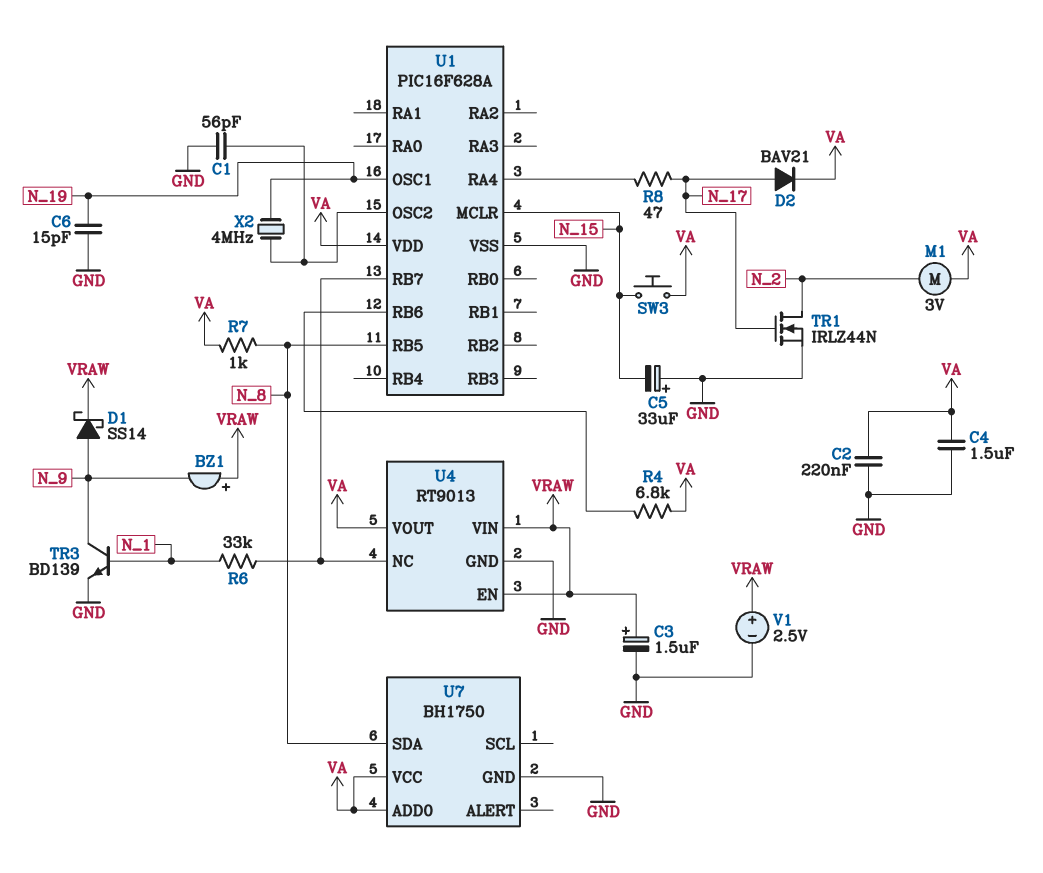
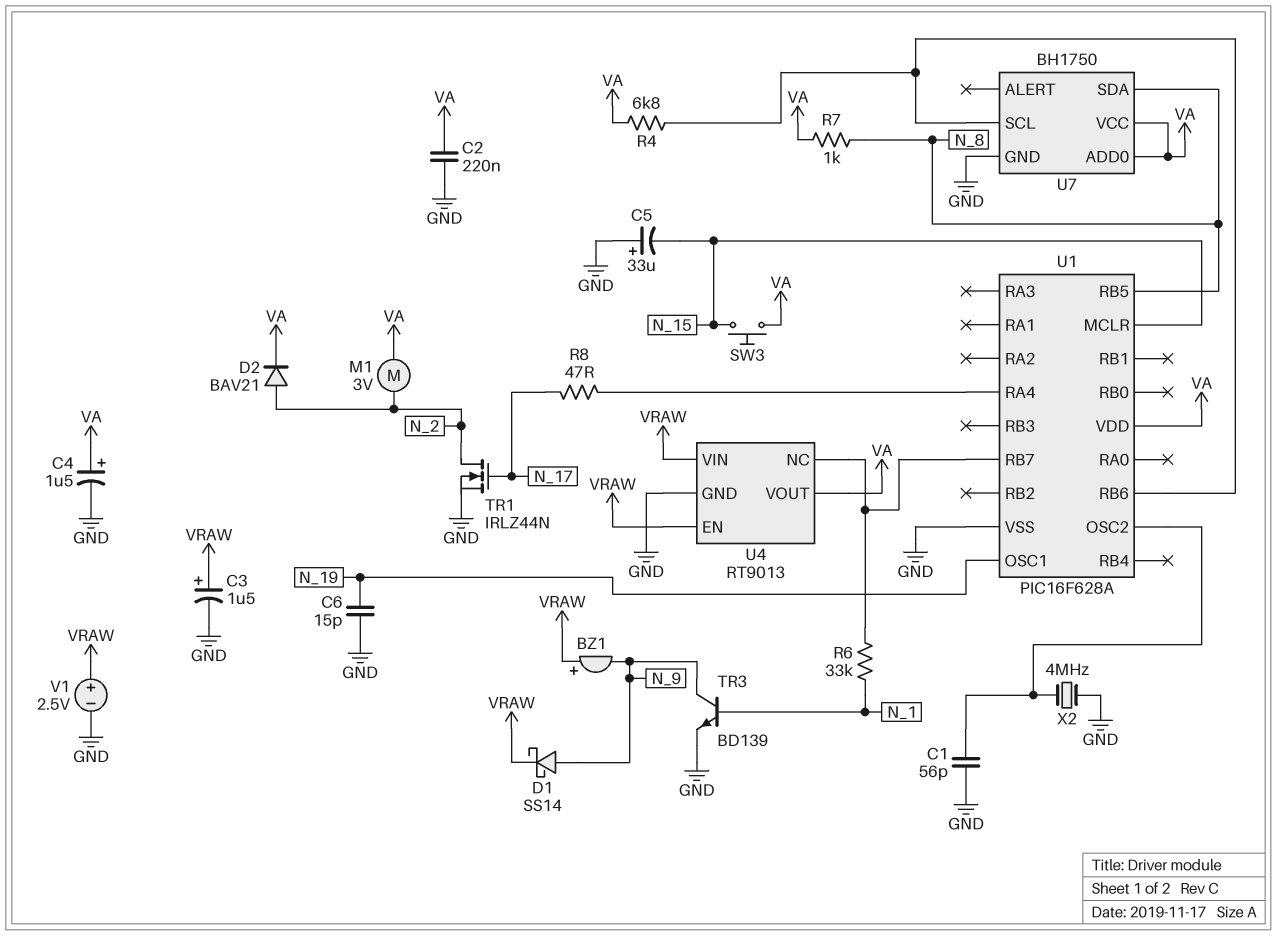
C4: 1.5uF (GND, VA) -> 1.5uF (plus VA, minus GND)
D2: diode BAV21 (A N_17, K VA) -> diode BAV21 (A N_2, K VA)
U7 pin SCL: none -> U1/RB6
X2: 4MHz (N_19, U1/OSC2) -> 4MHz (GND, U1/OSC2)

